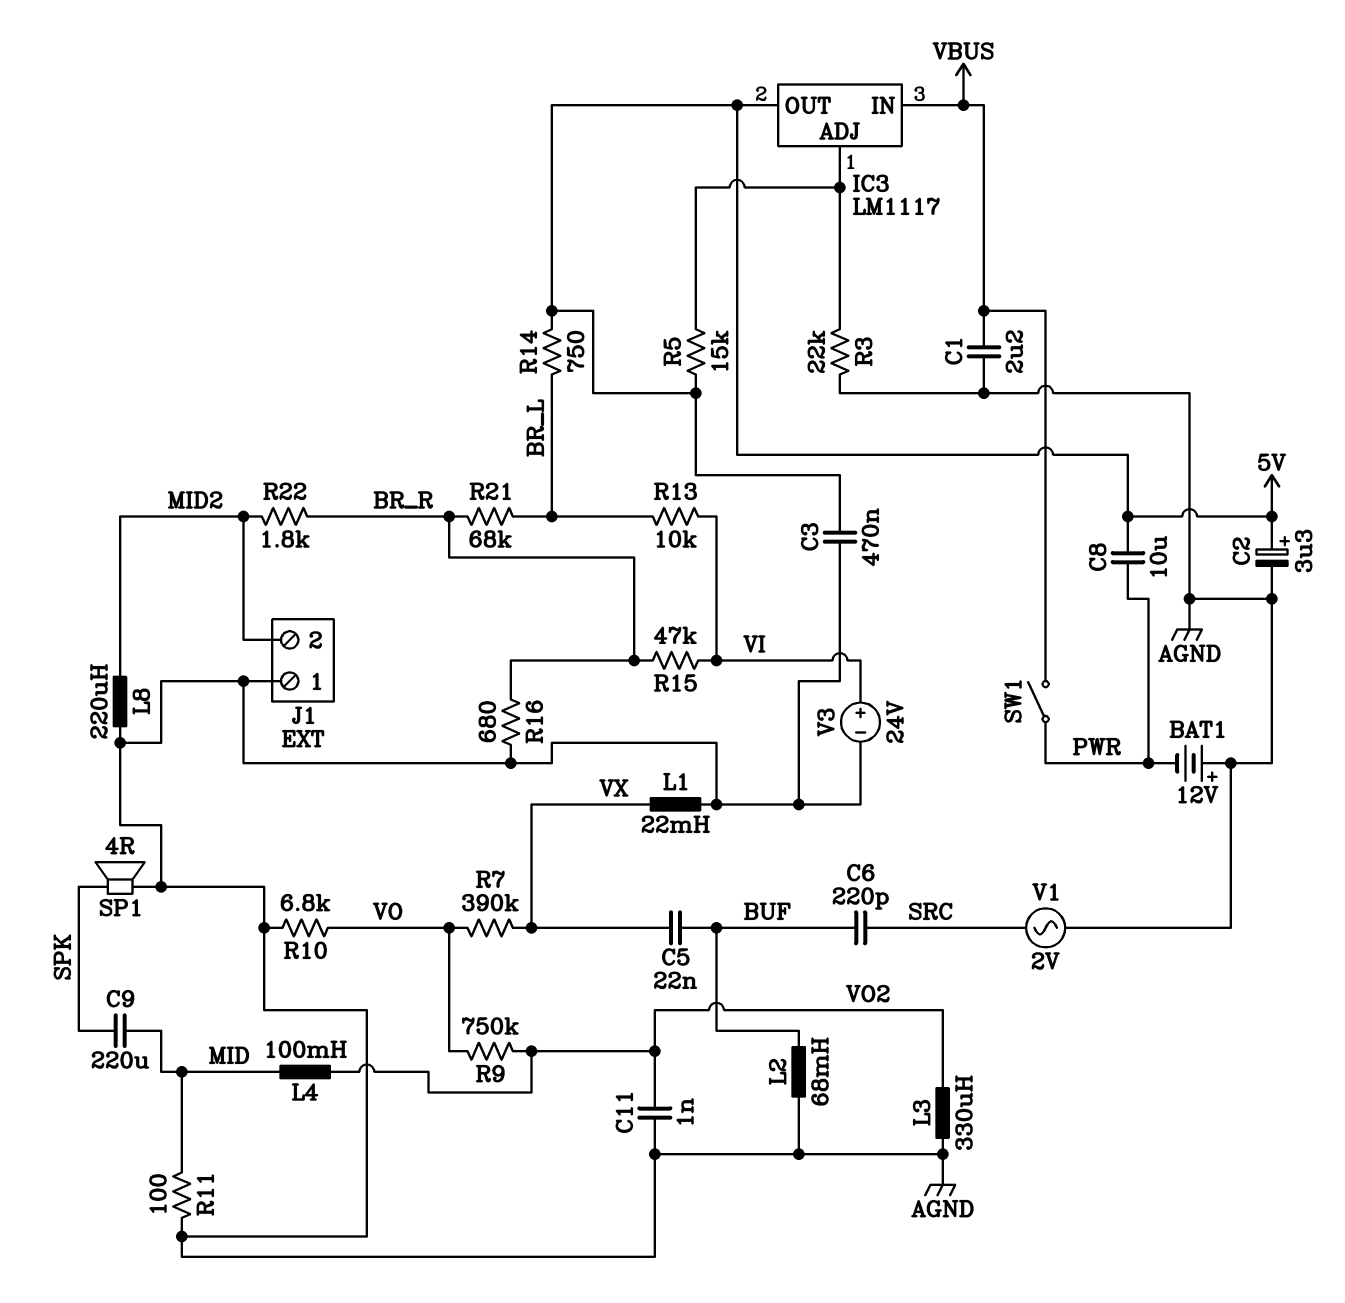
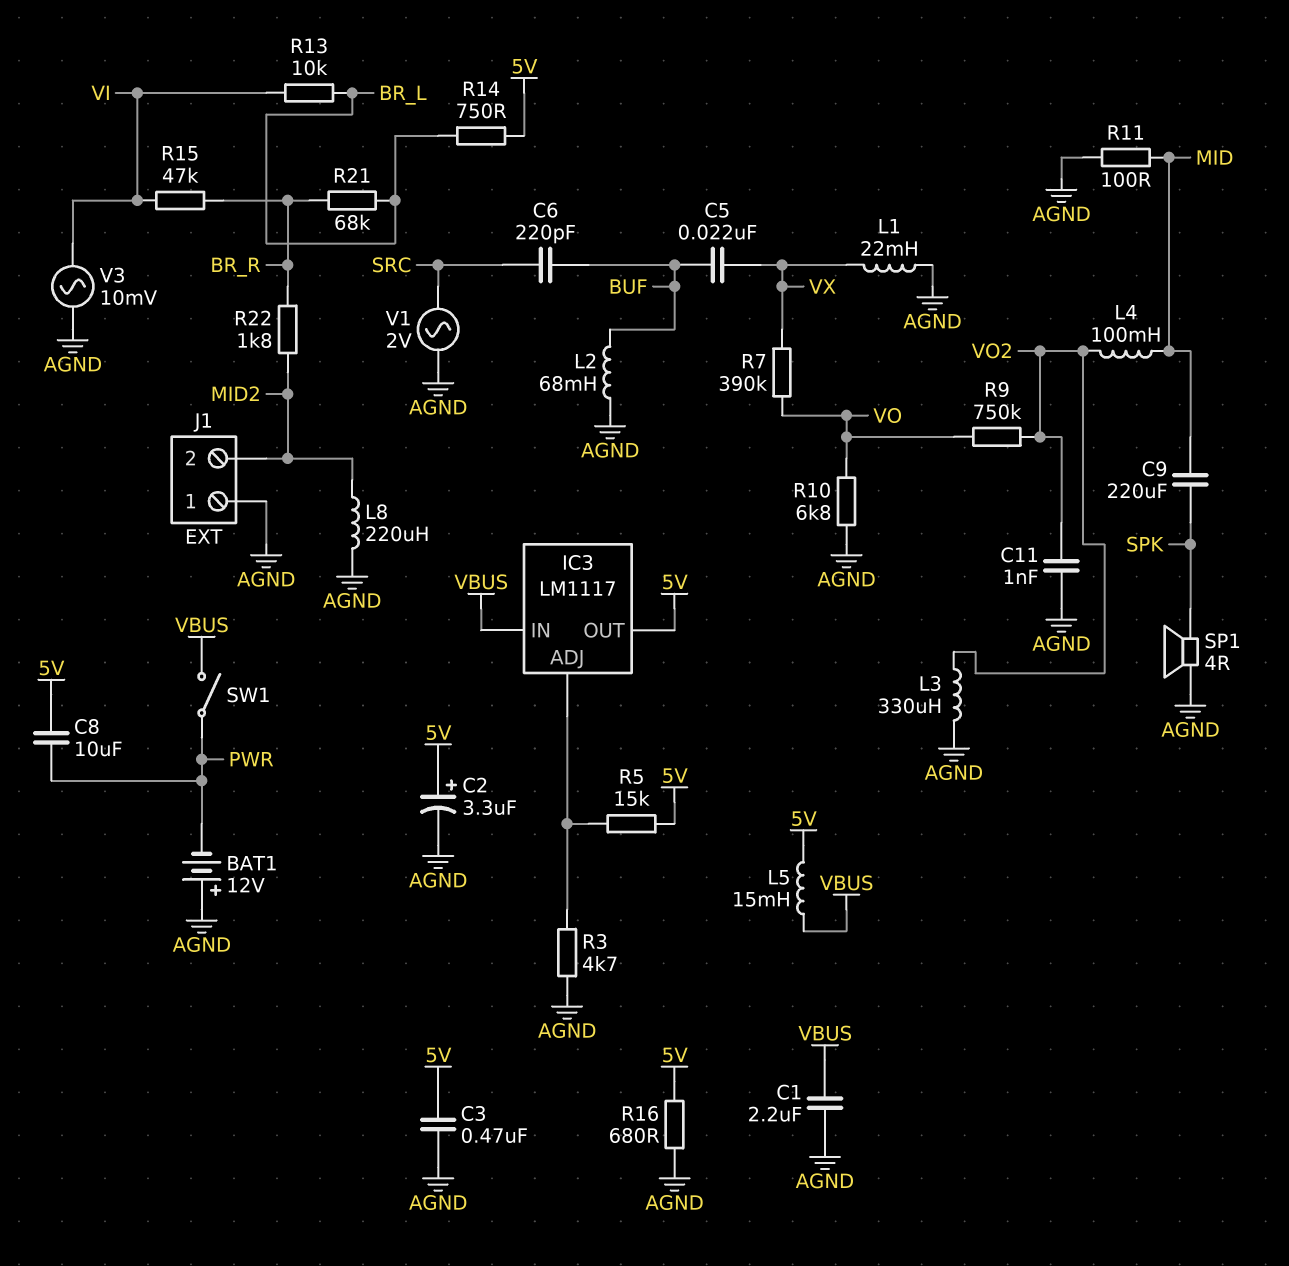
L5: none -> 15mH (5V, VBUS)
R3: 22k (AGND, IC3/ADJ) -> 4.7k (AGND, IC3/ADJ)
R16: 680 (AGND, BR_R) -> 680 (5V, AGND)
V3: 24V (plus VI, minus AGND) -> AC 10mV (AGND, VI)

